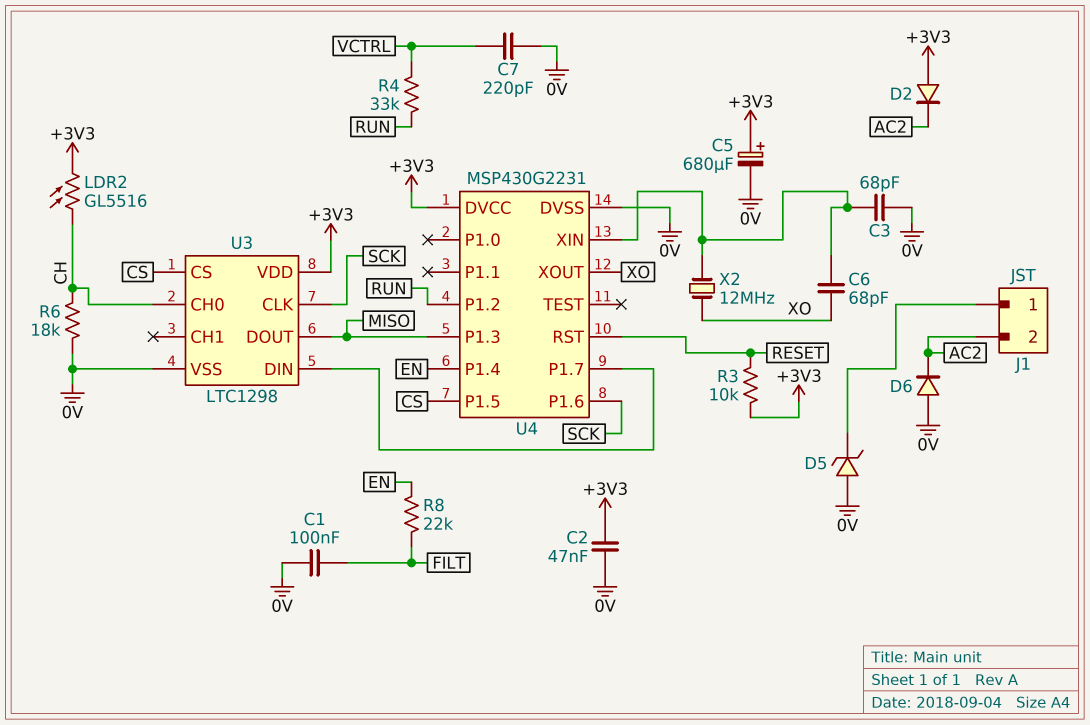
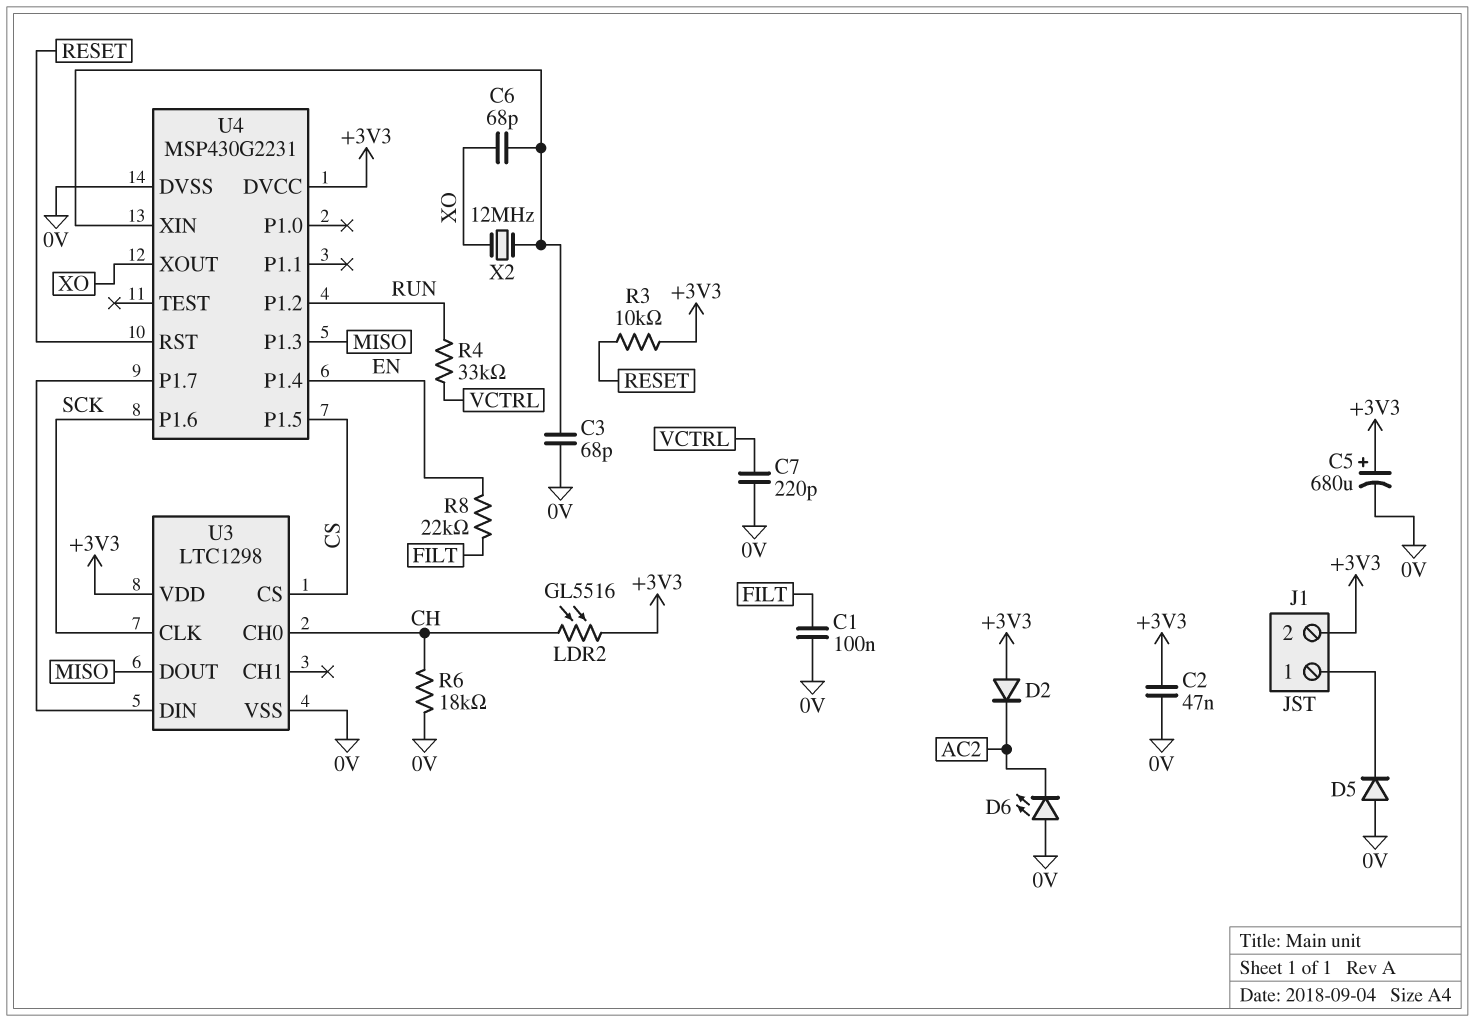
D5: zener (A 0V, K J1/1) -> diode (A 0V, K J1/1)
D6: diode (A 0V, K AC2) -> LED (A 0V, K AC2)
J1 pin 2: AC2 -> +3V3

